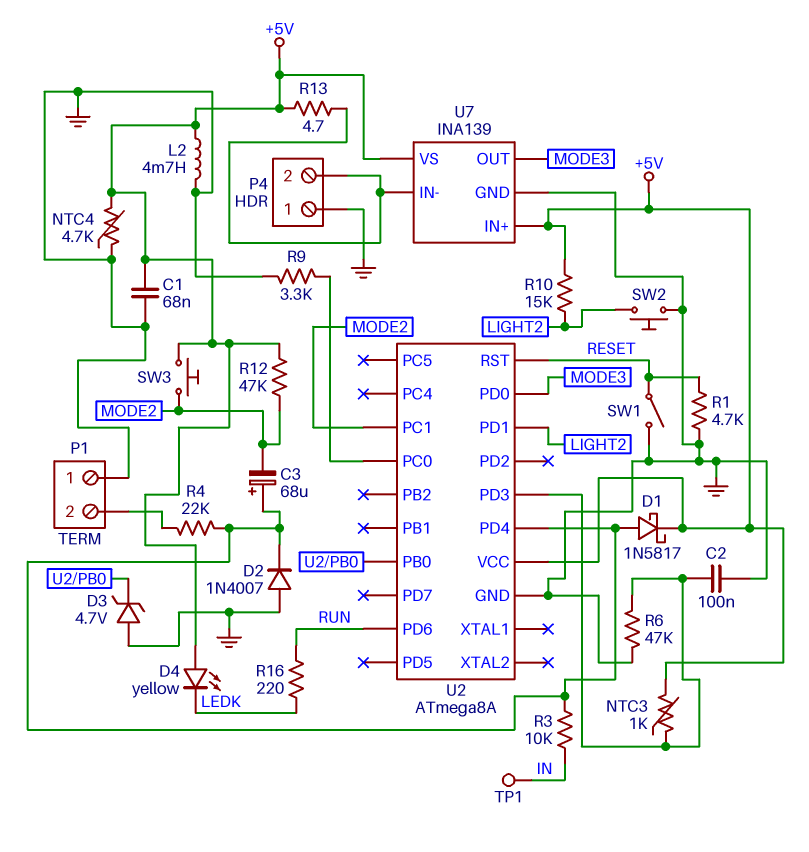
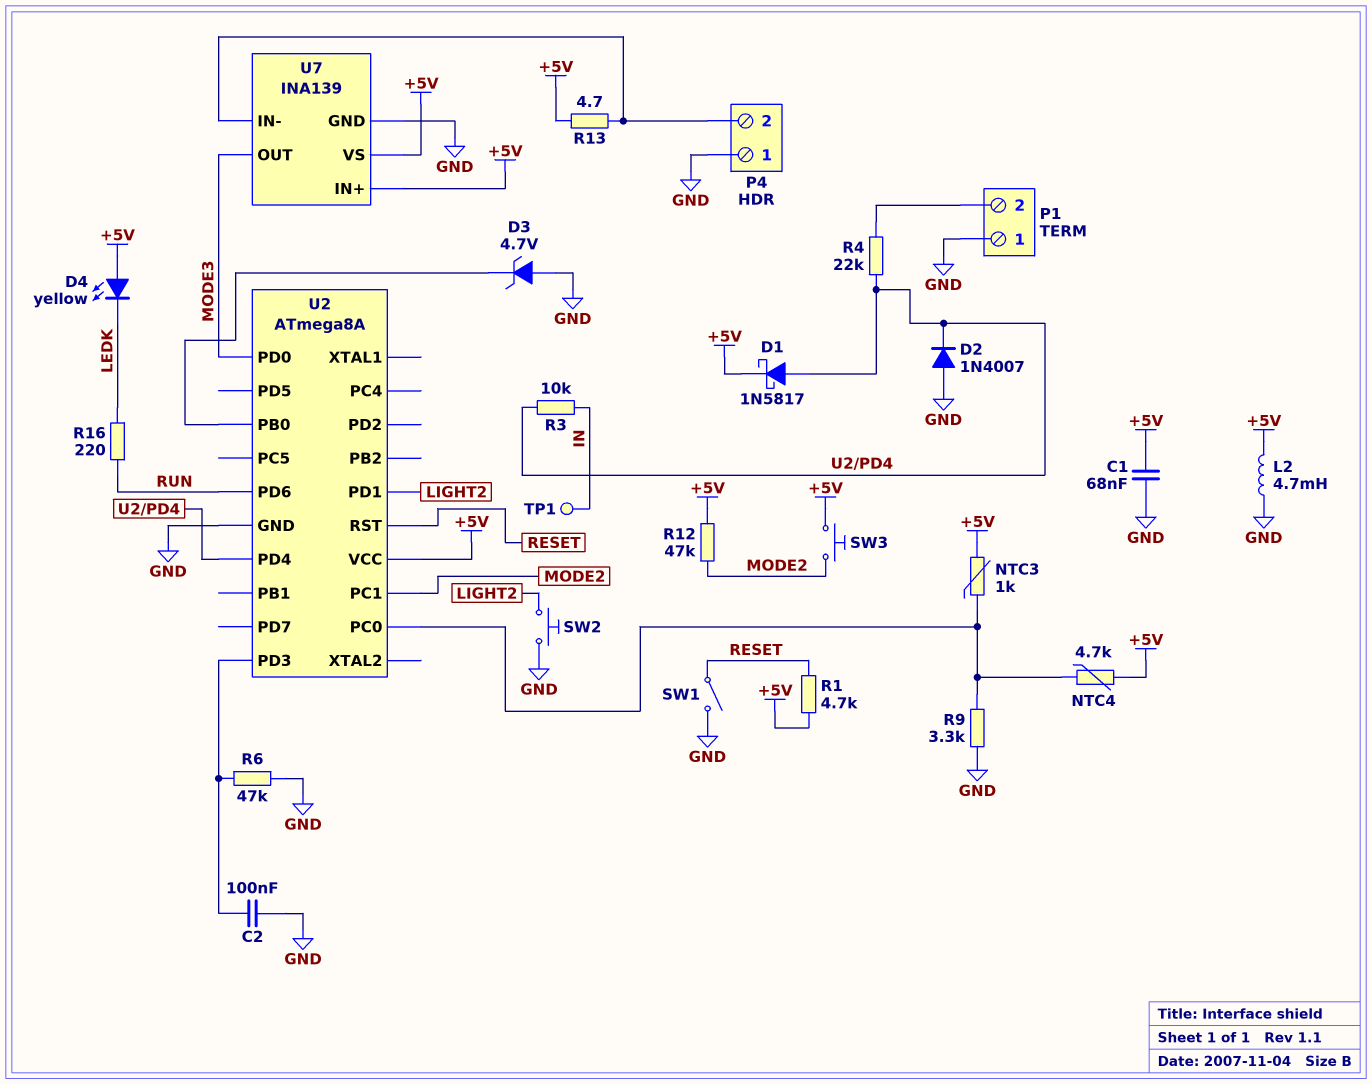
C3: 68uF (plus U2/PD4, minus MODE2) -> none
NTC3: 1k (+5V, U2/PD3) -> 1k (+5V, U2/PC0)
NTC4: 4.7k (+5V, GND) -> 4.7k (+5V, U2/PC0)
R1: 4.7k (GND, RESET) -> 4.7k (+5V, RESET)
R10: 15k (+5V, LIGHT2) -> none

